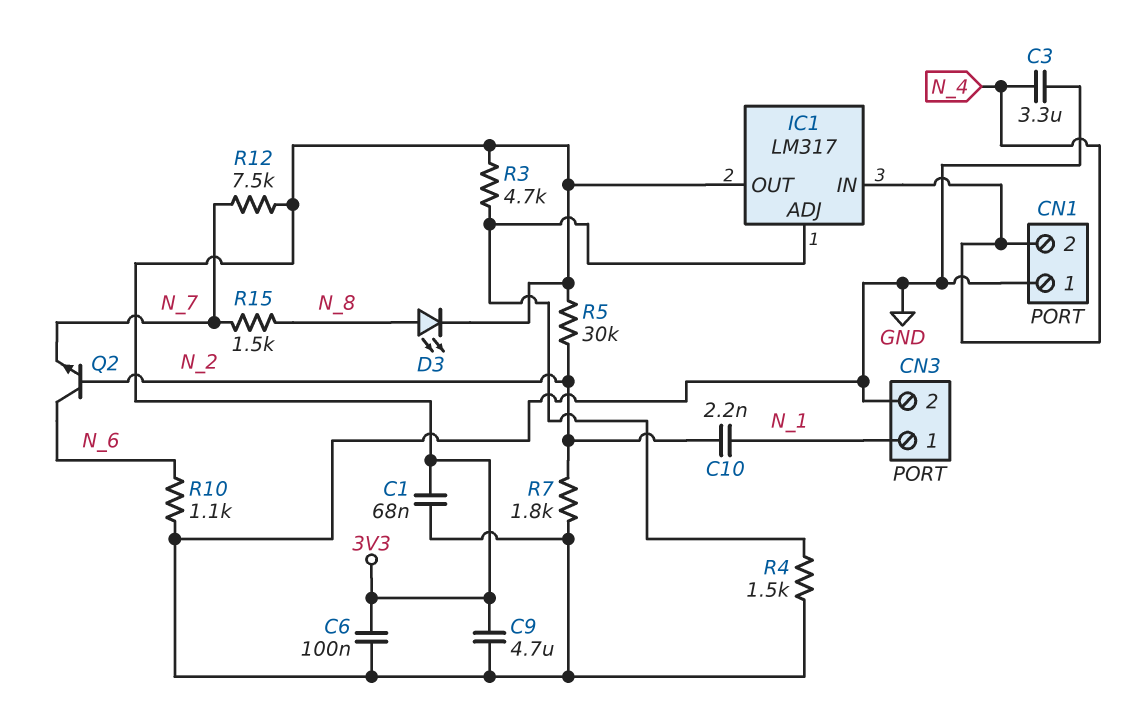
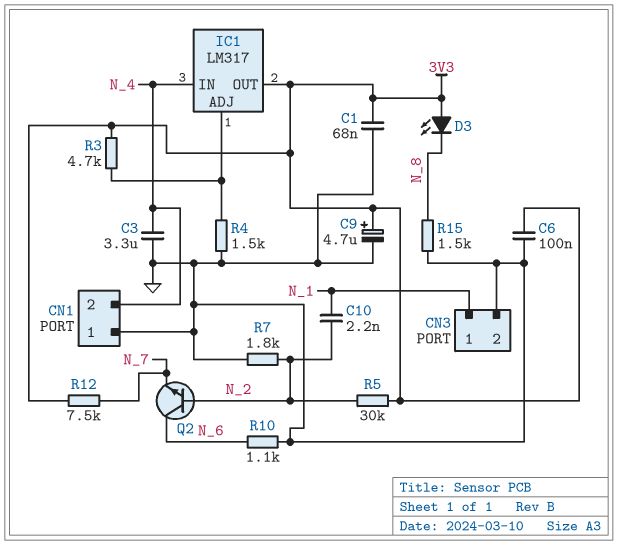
C9: 4.7uF (3V3, GND) -> 4.7uF (plus 3V3, minus GND)
D3: LED (A N_8, K 3V3) -> LED (A 3V3, K N_8)
R15: 1.5k (N_7, N_8) -> 1.5k (GND, N_8)

